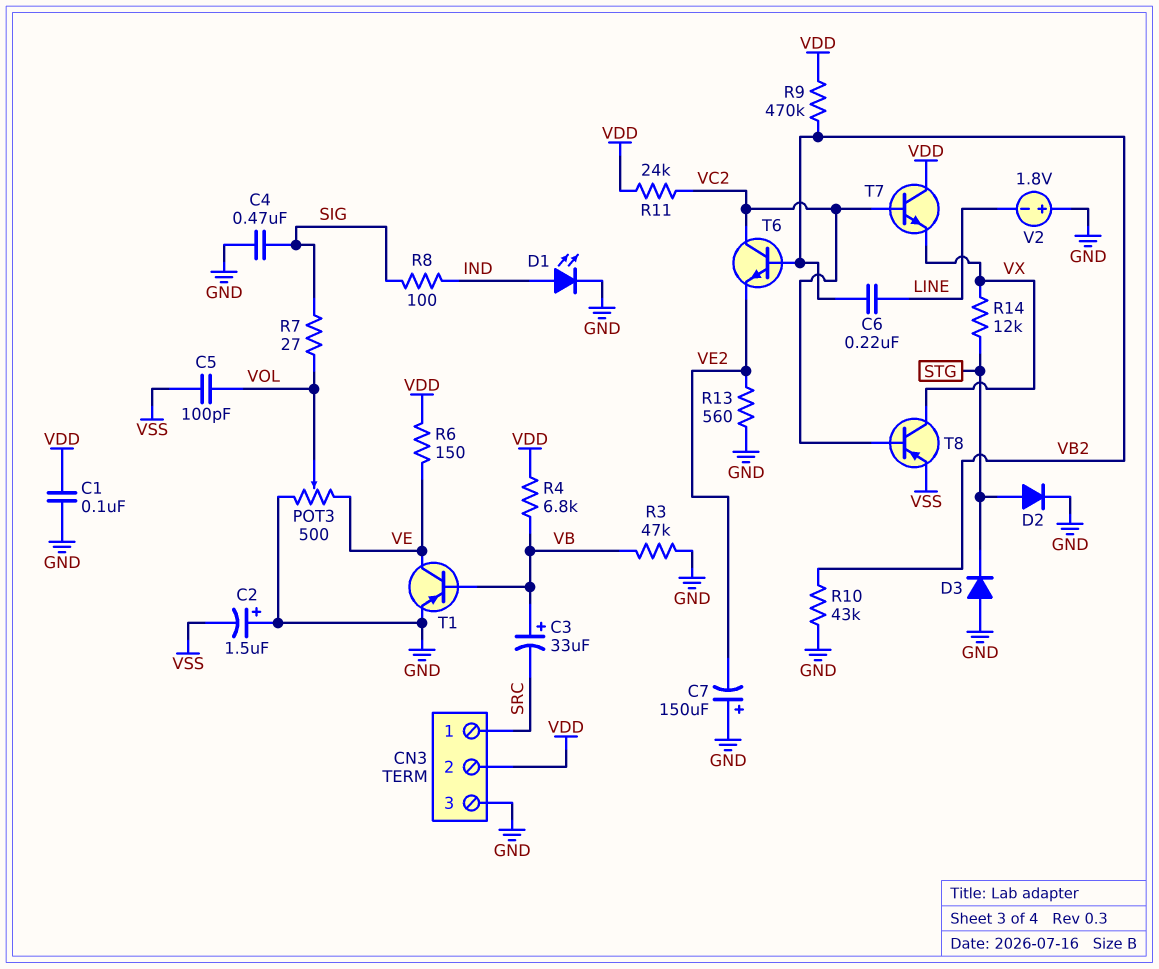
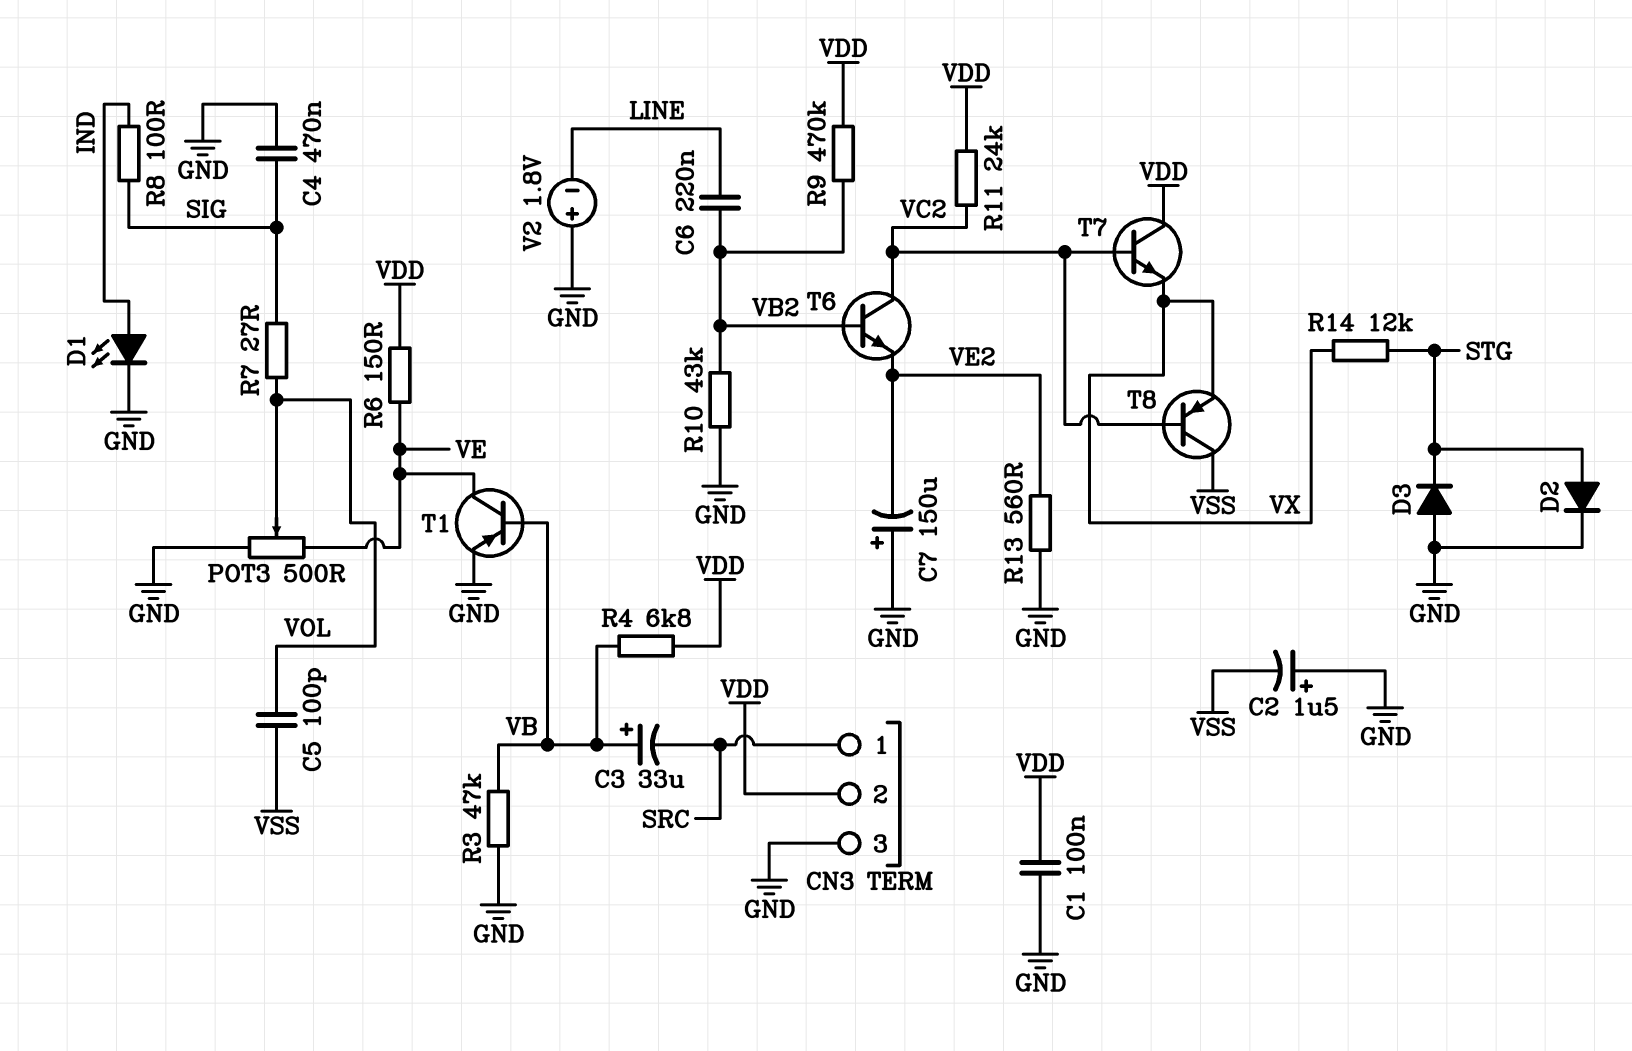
T8: PNP (B VC2, C VX, E VSS) -> PNP (B VC2, C VSS, E VX)

